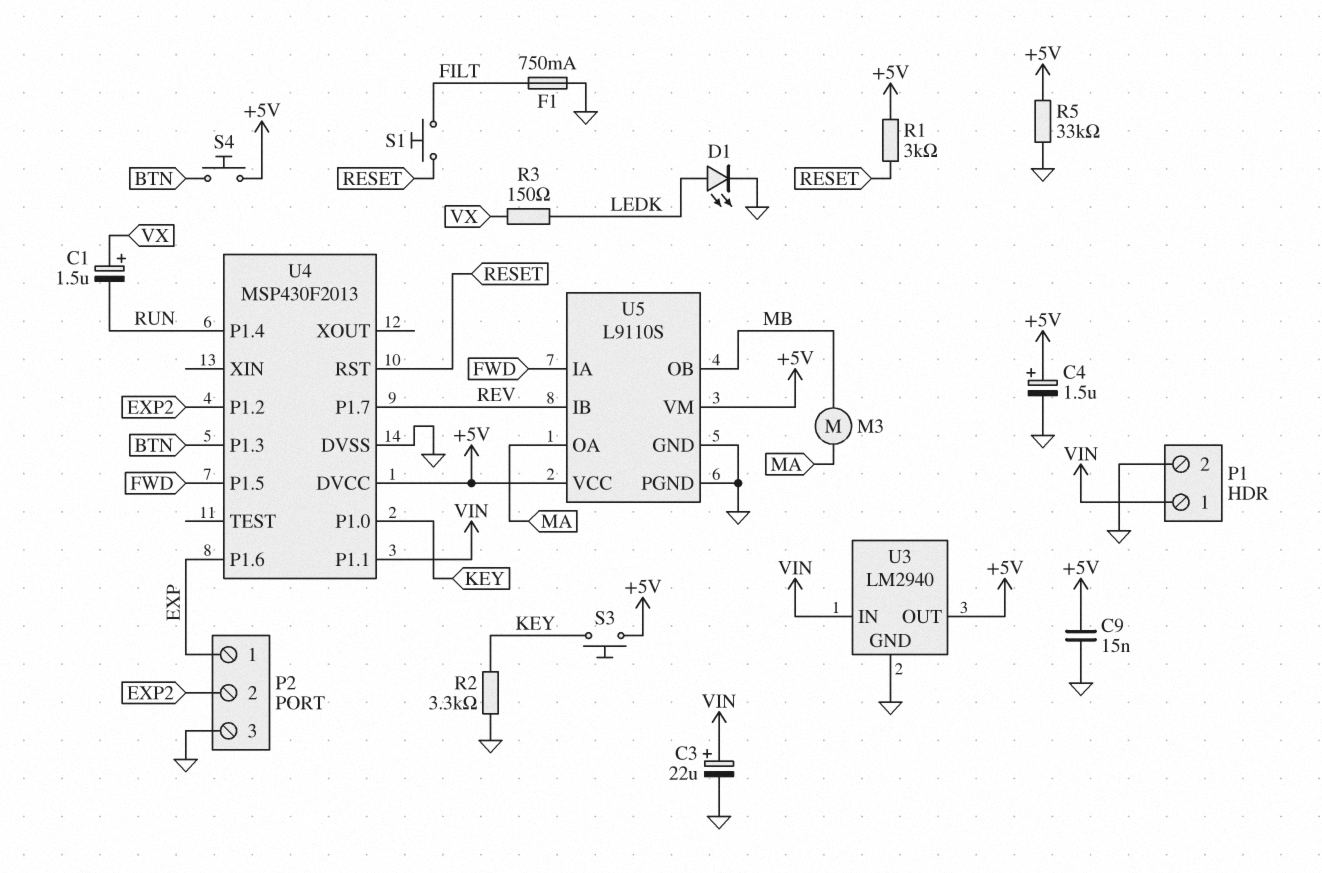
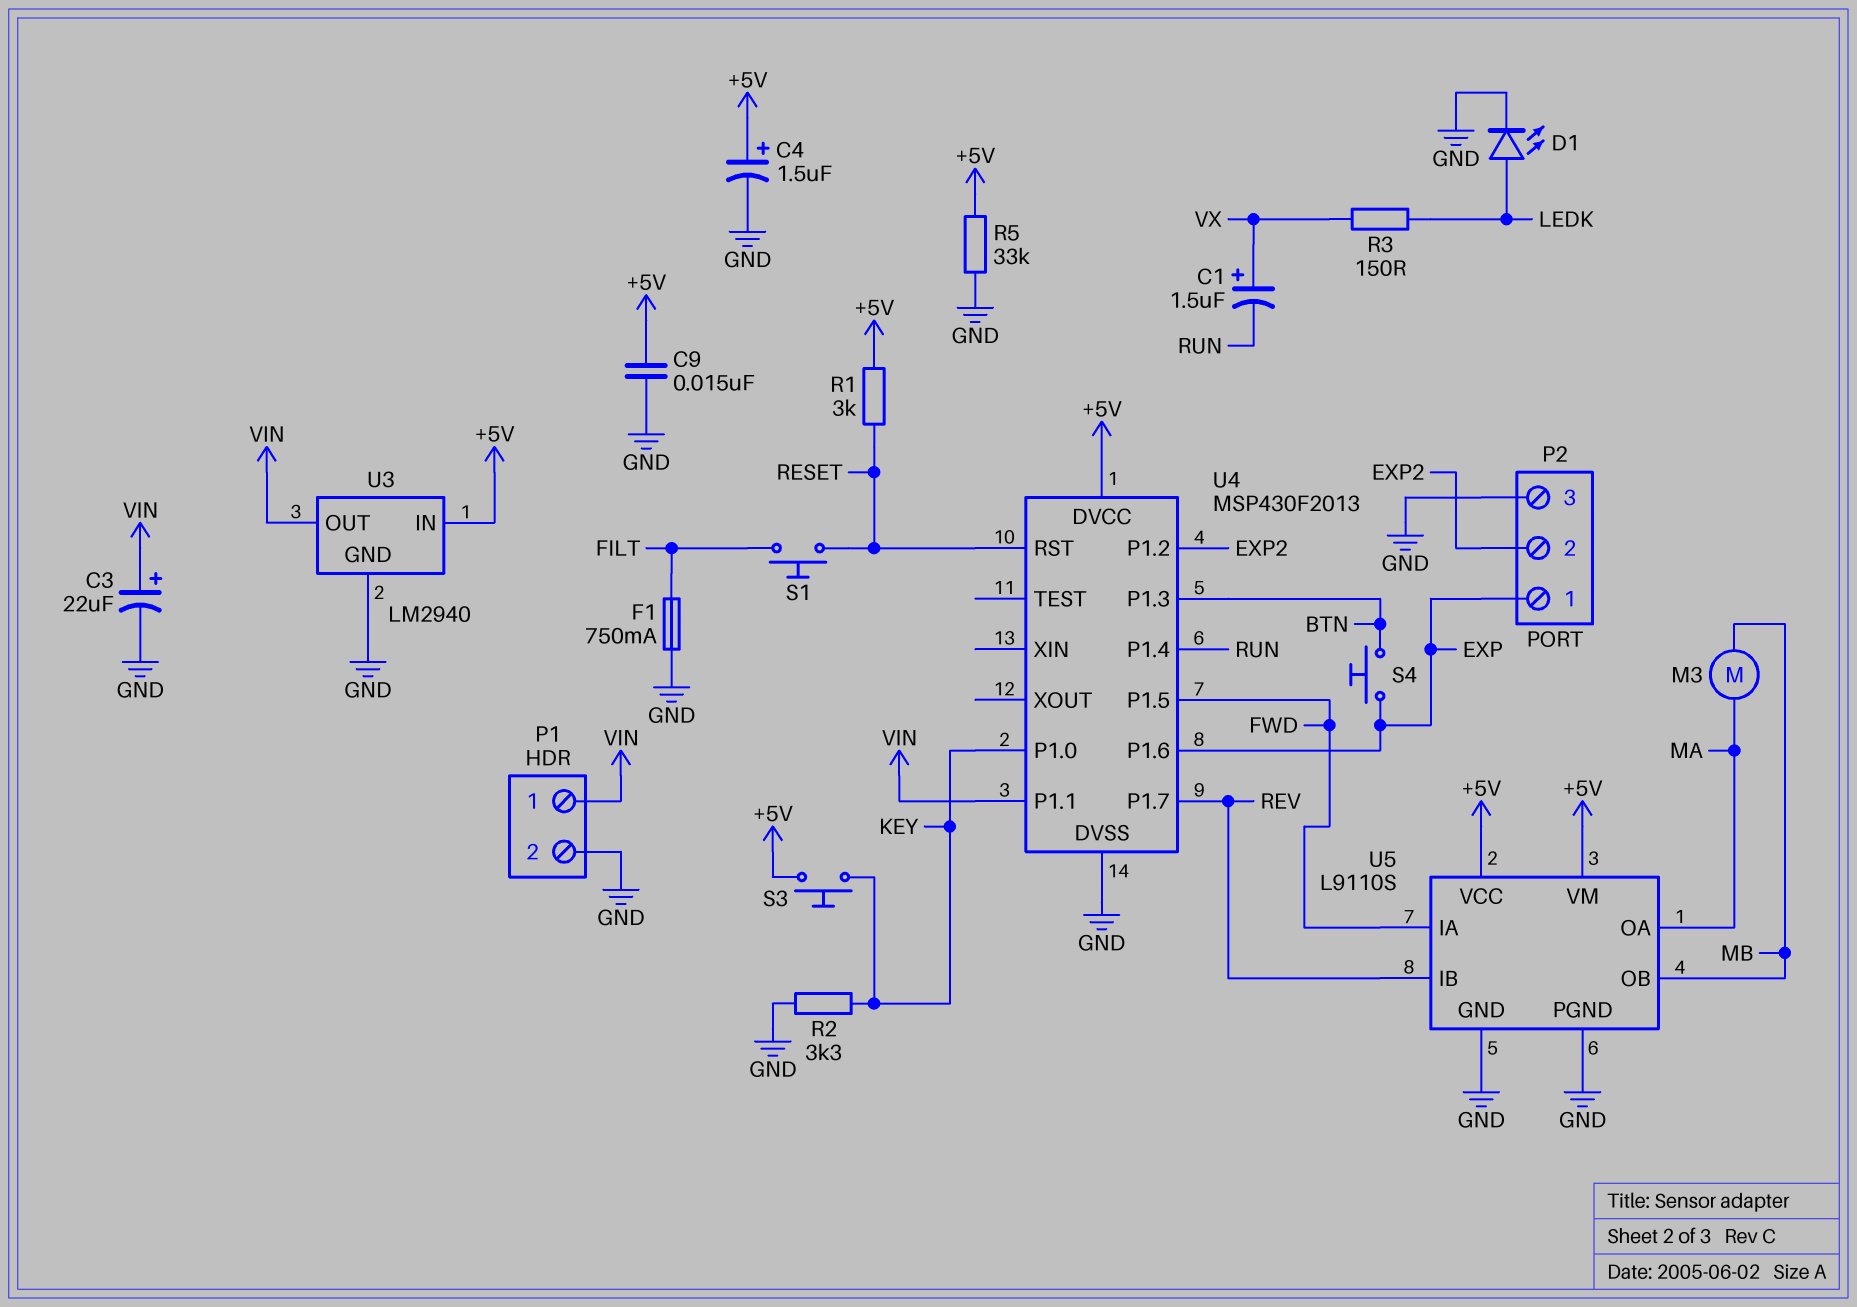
S4: button (+5V, BTN) -> button (BTN, EXP)
U3 pin IN: VIN -> +5V
U3 pin OUT: +5V -> VIN

